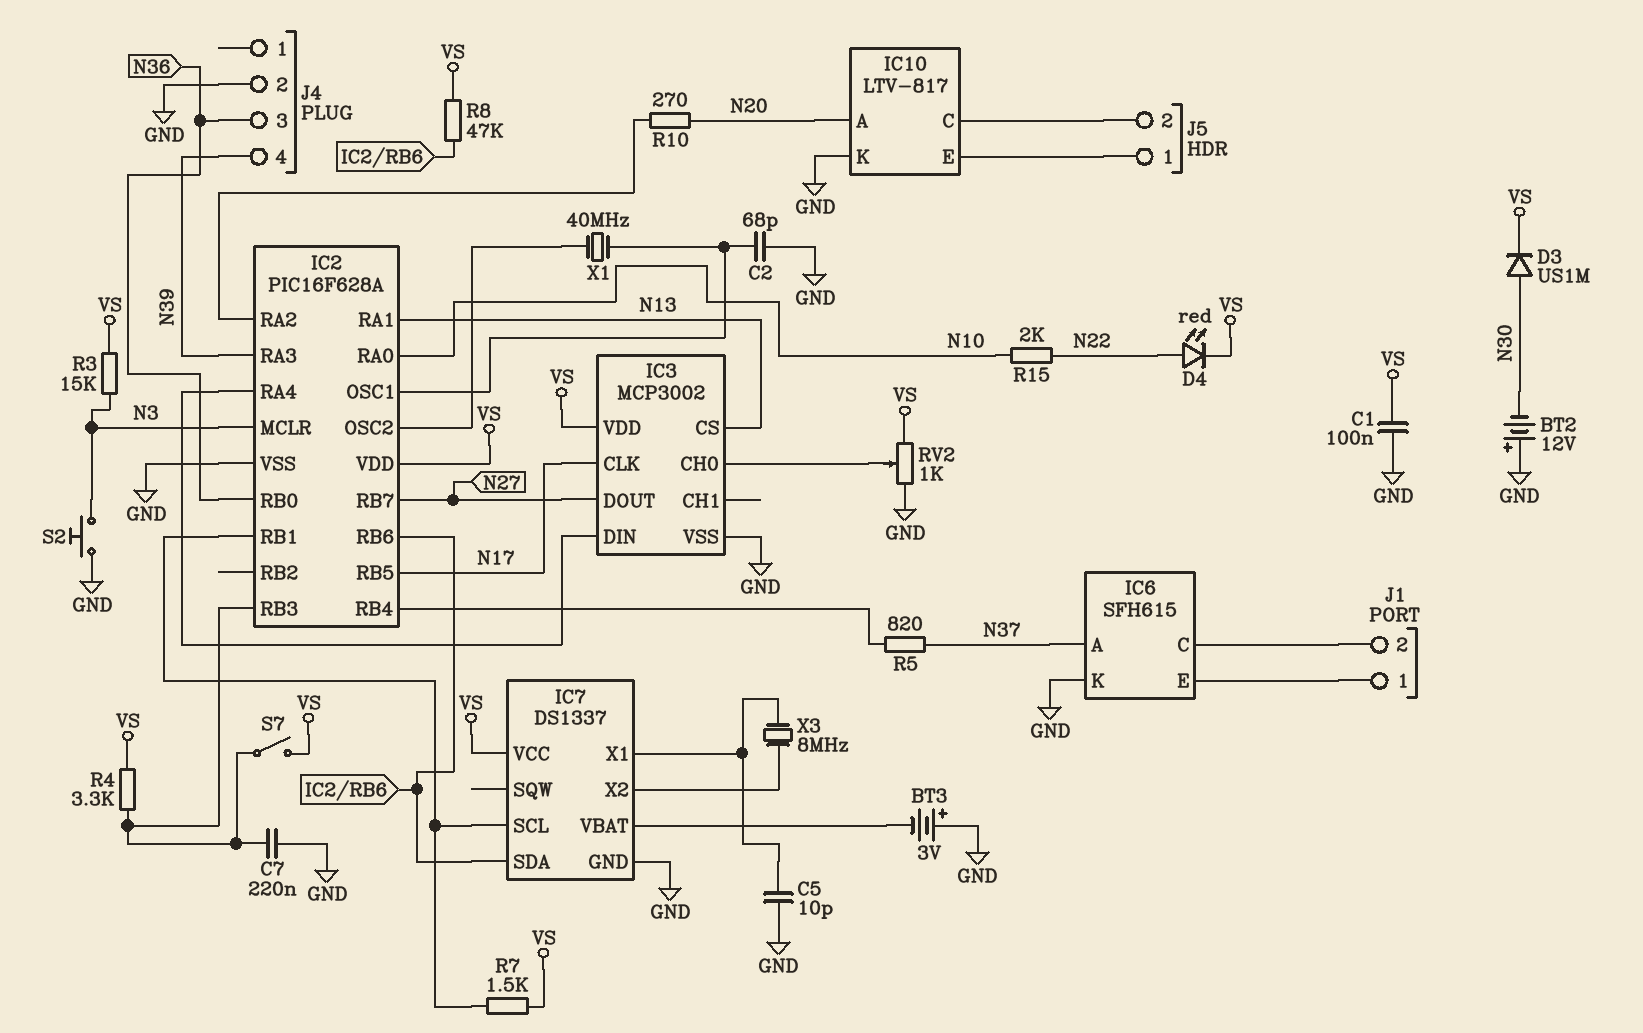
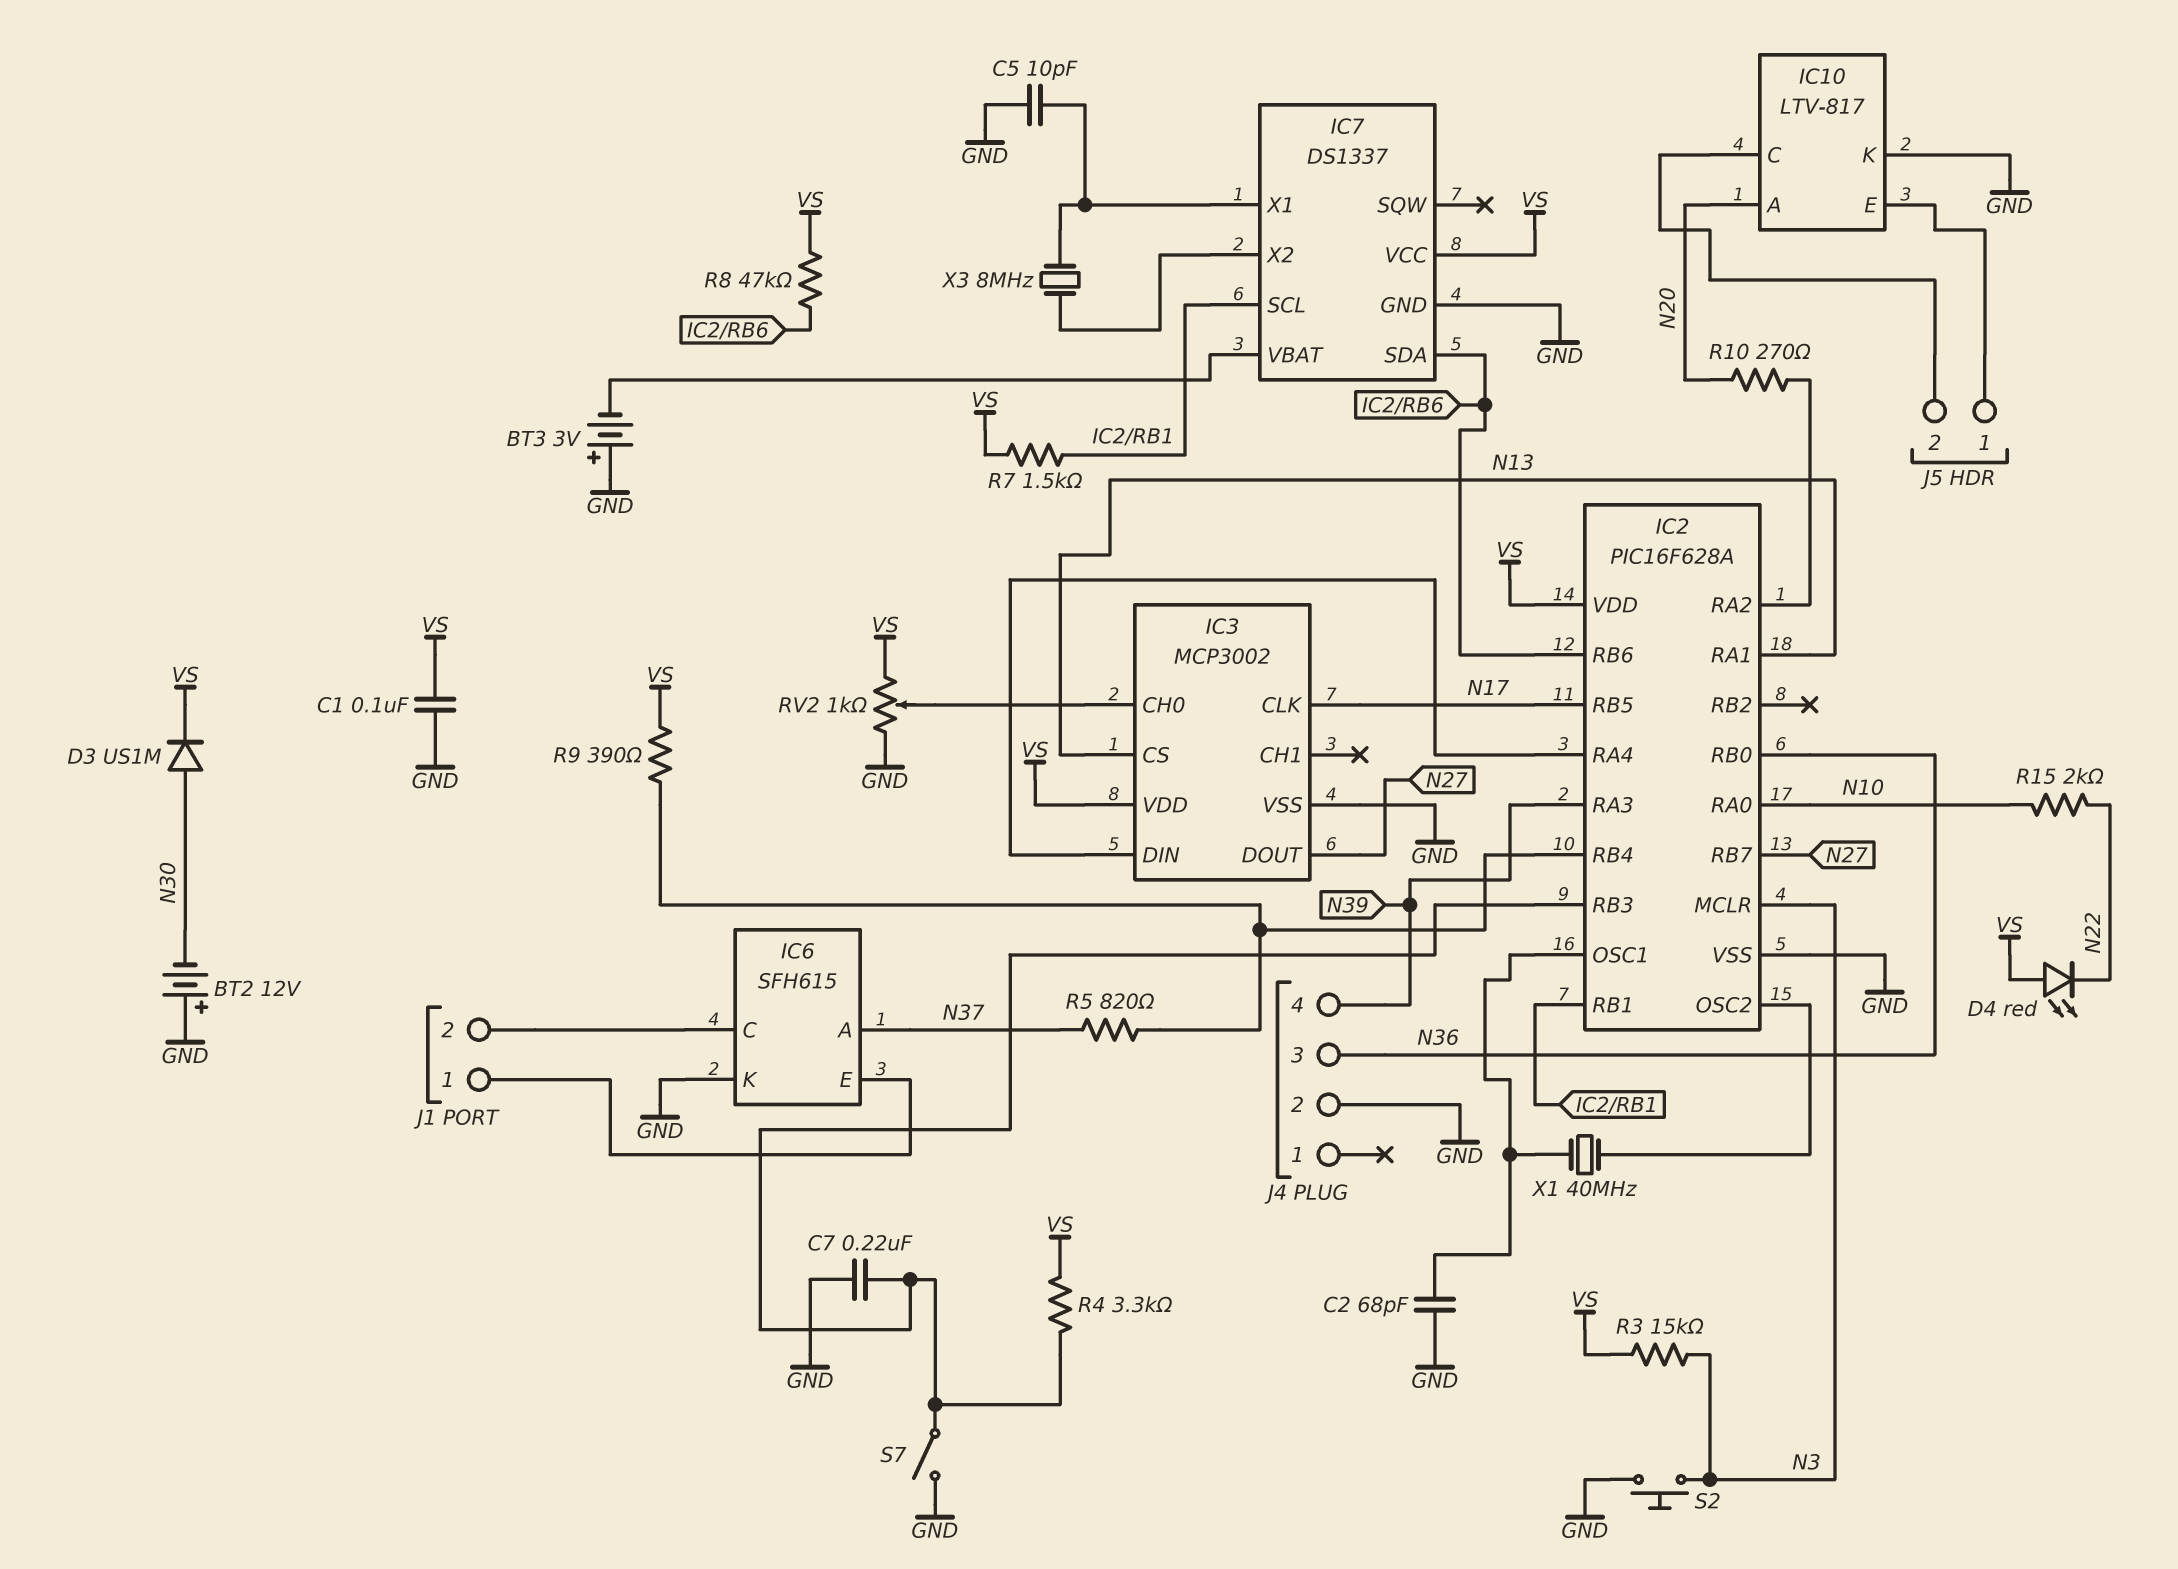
D4: LED red (A N22, K VS) -> LED red (A VS, K N22)
R9: none -> 390 (IC2/RB4, VS)
S7: switch (IC2/RB3, VS) -> switch (GND, IC2/RB3)

